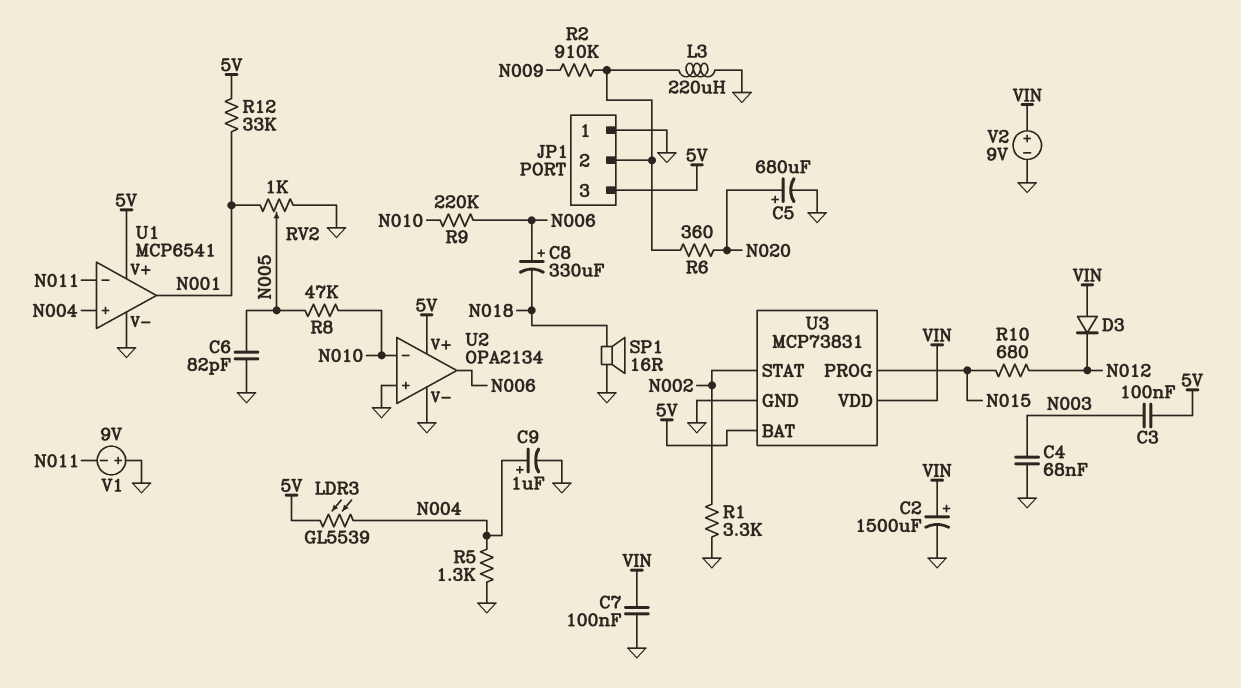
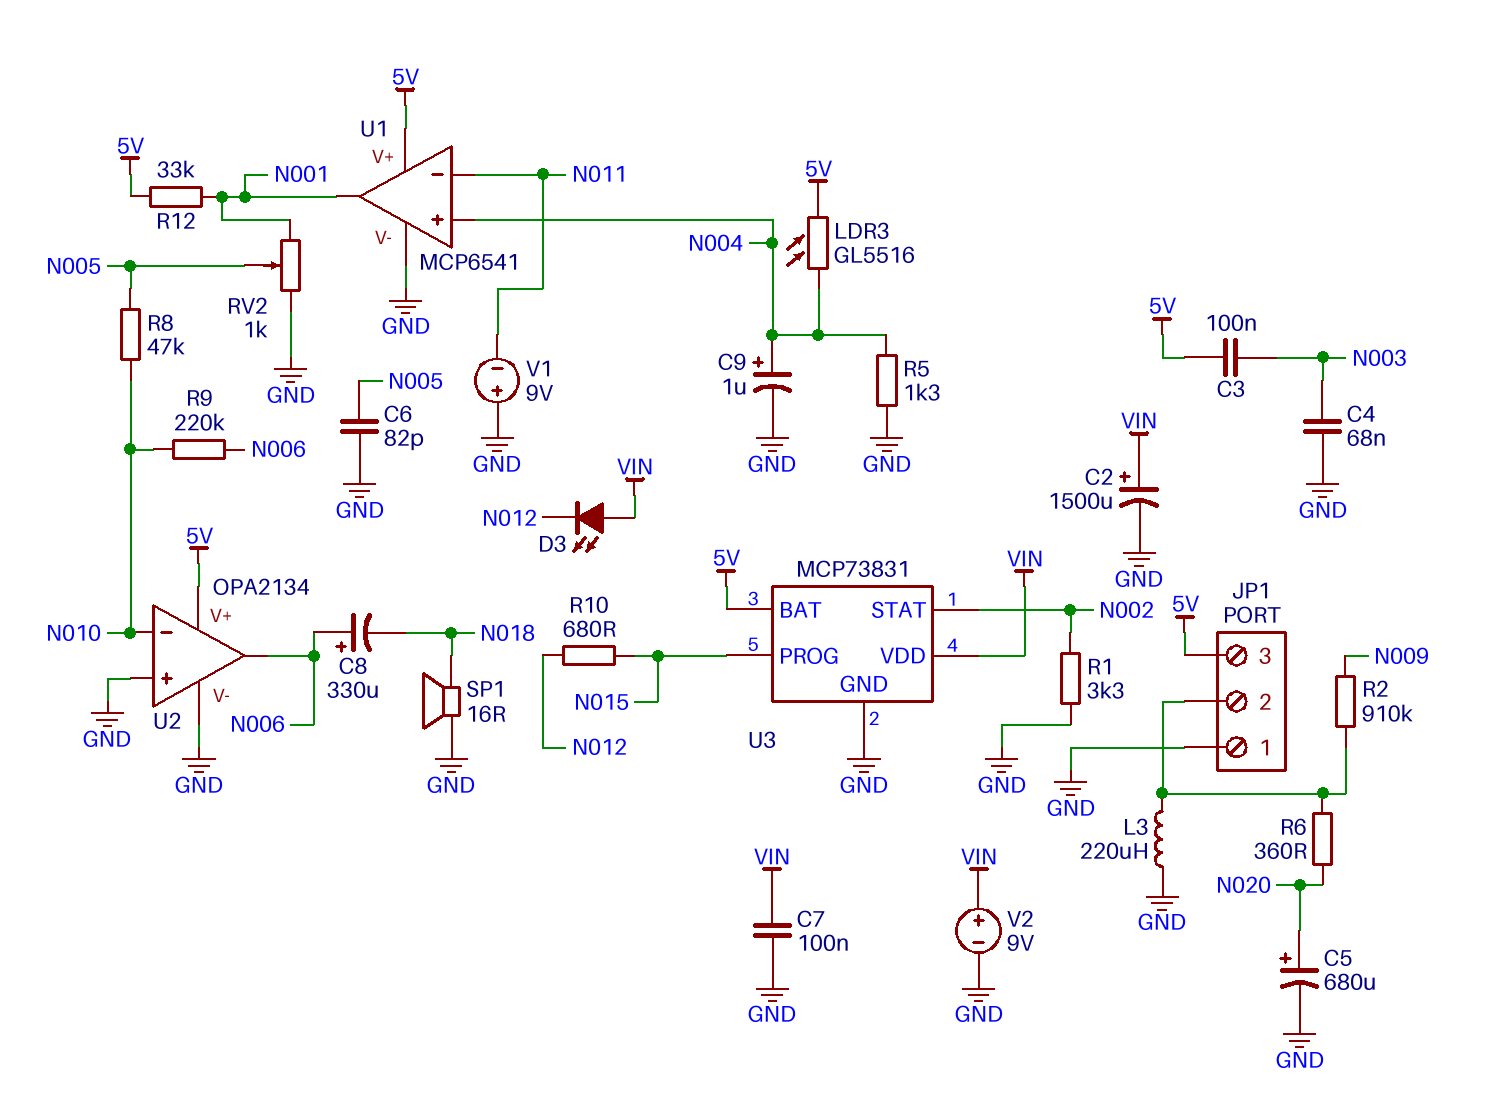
D3: diode (A VIN, K N012) -> LED (A VIN, K N012)
LDR3: GL5539 (5V, N004) -> GL5516 (5V, N004)

